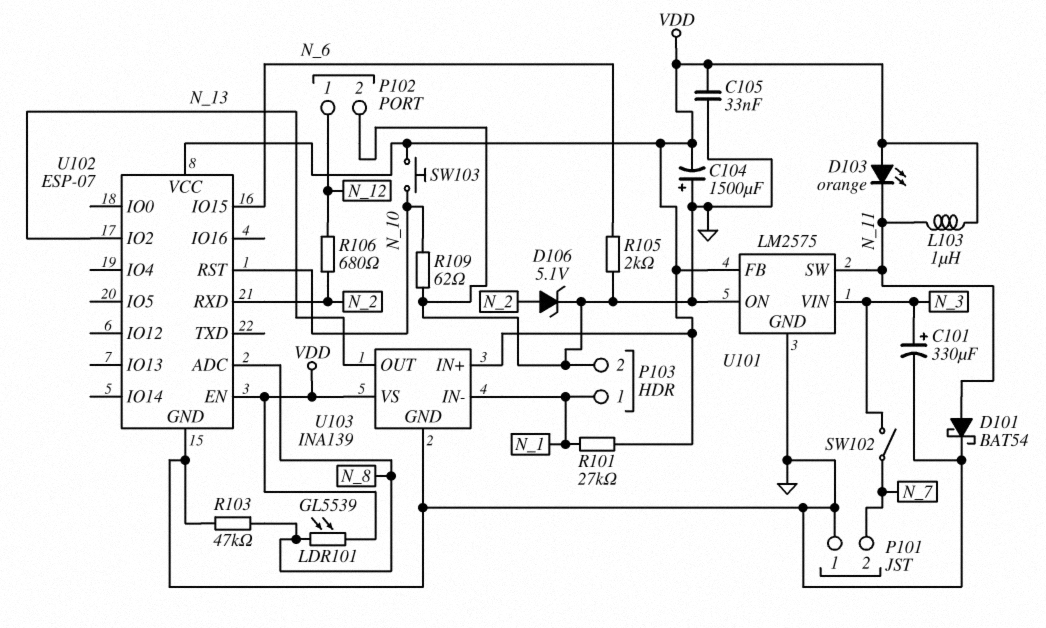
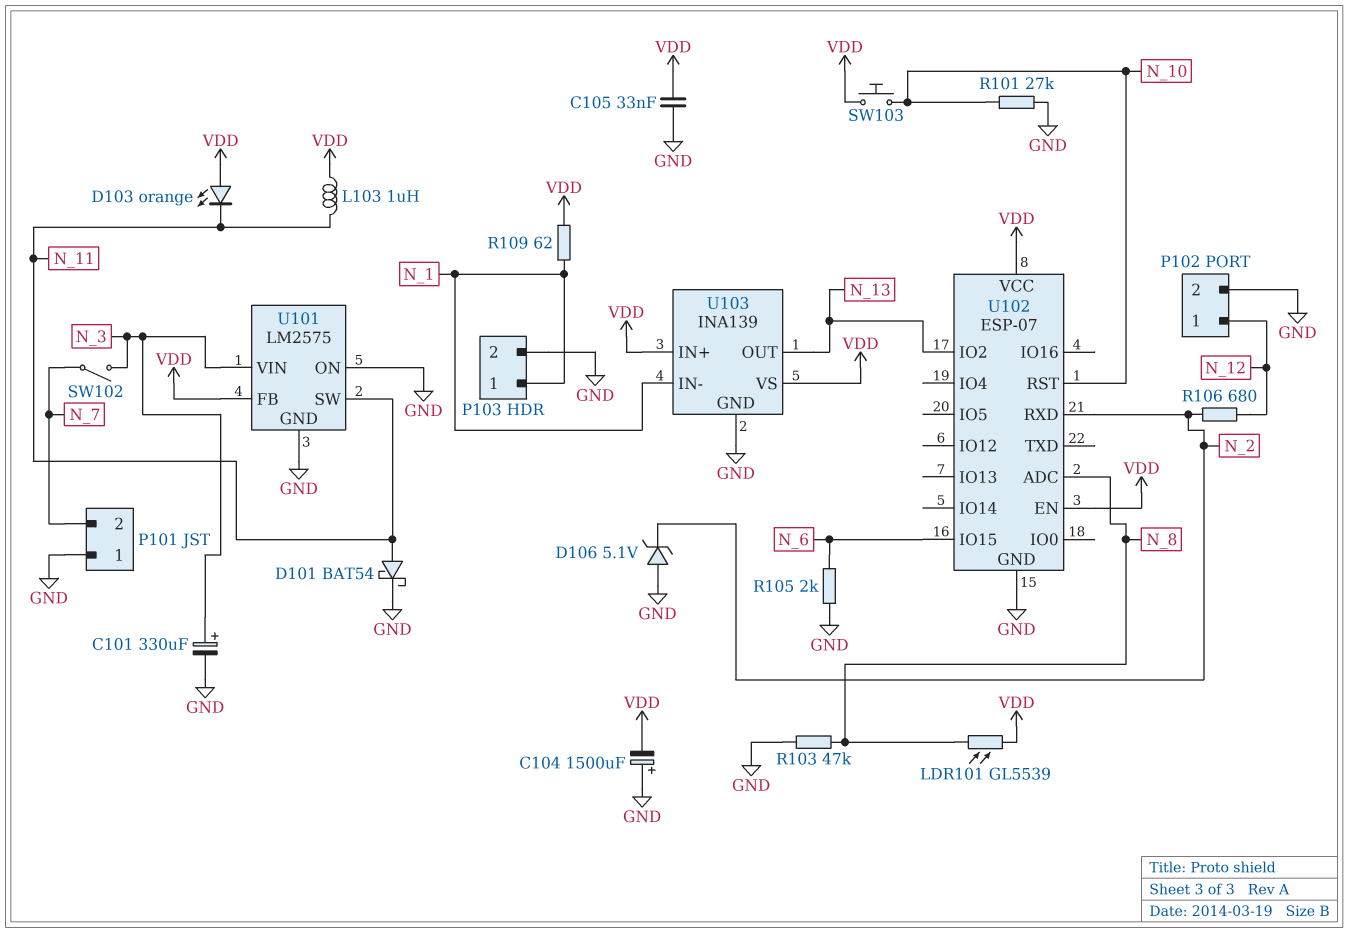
D106: zener 5.1V (A N_2, K GND) -> zener 5.1V (A GND, K N_2)
R101: 27k (N_1, VDD) -> 27k (GND, N_10)
R109: 62 (GND, N_10) -> 62 (N_1, VDD)

